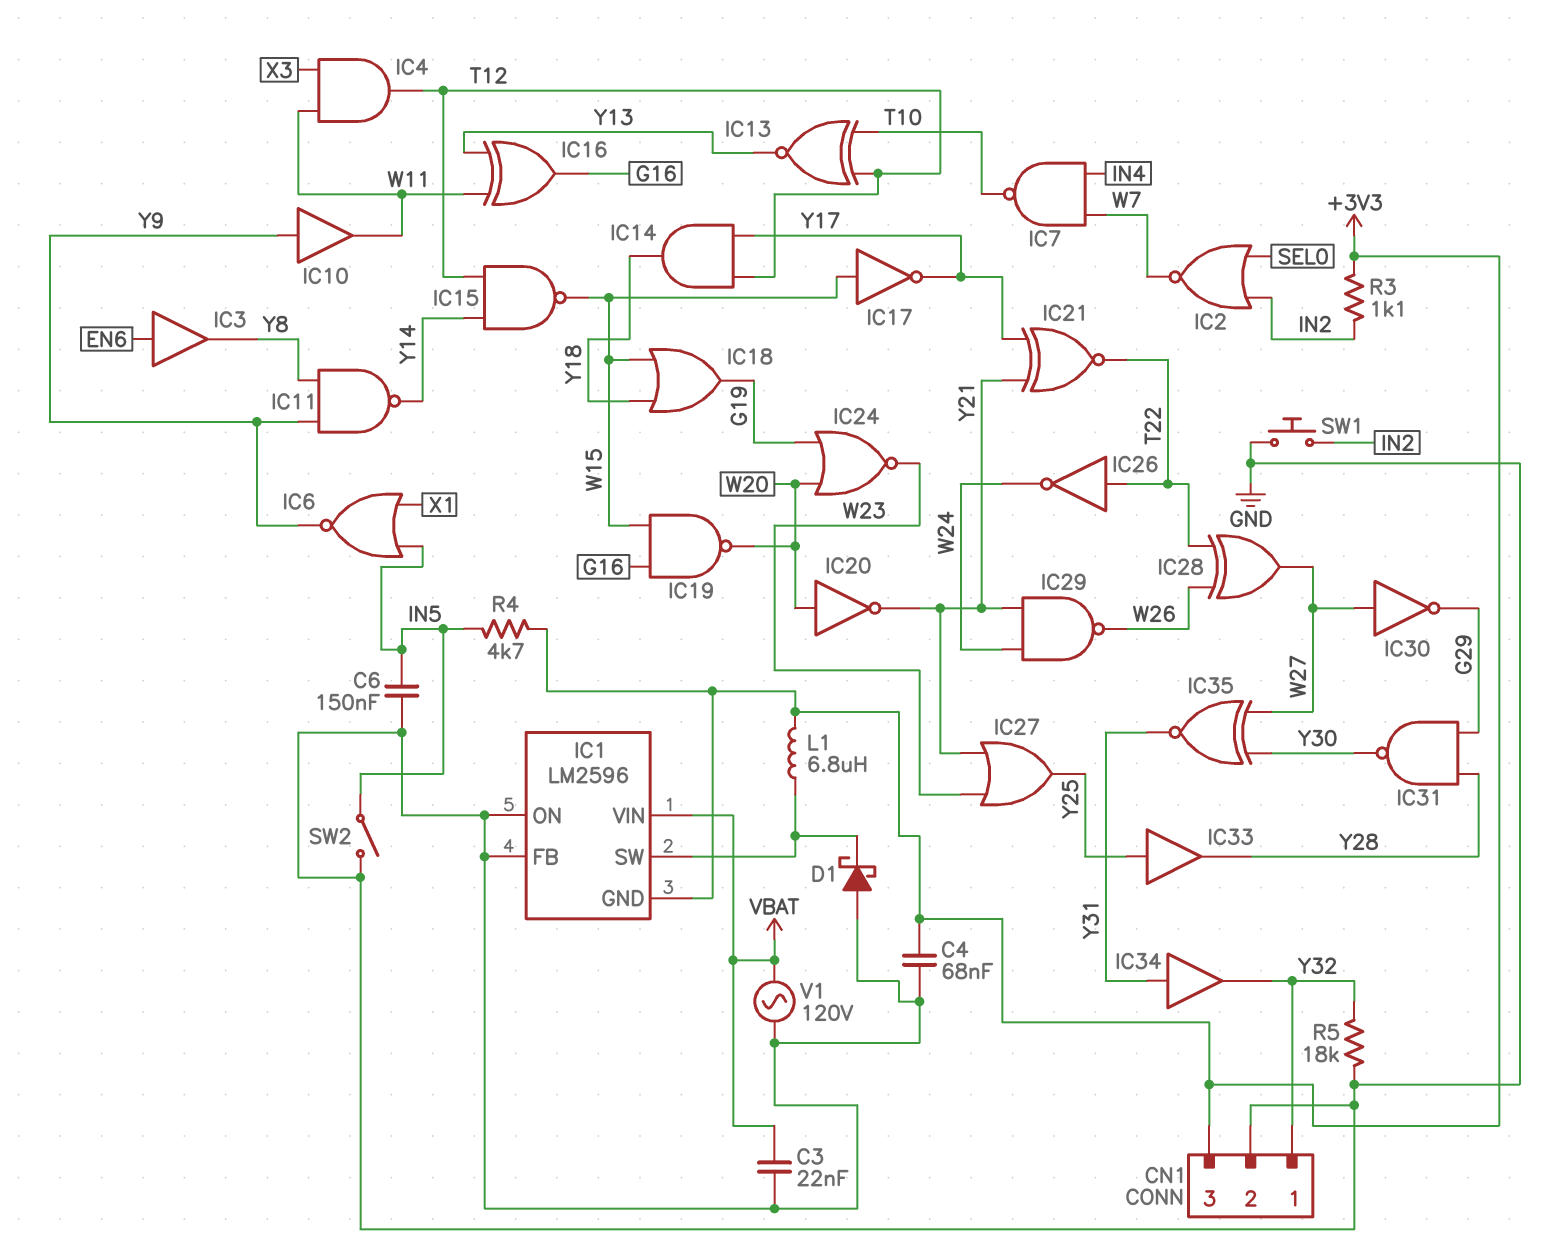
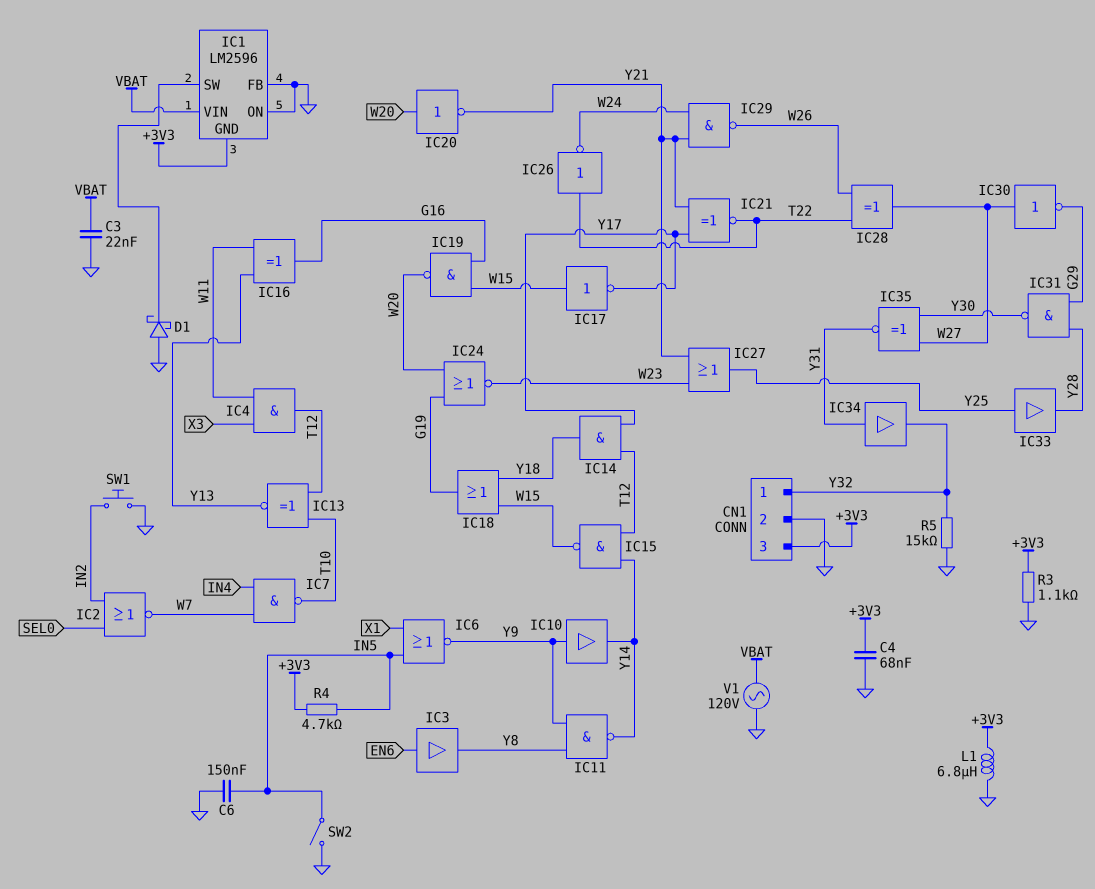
IC10: buffer (in Y9, out W11) -> buffer (in Y9, out Y14)
L1: 6.8uH (+3V3, IC1/SW) -> 6.8uH (+3V3, GND)
R3: 1.1k (+3V3, IN2) -> 1.1k (+3V3, GND)
R5: 18k (GND, Y32) -> 15k (GND, Y32)

